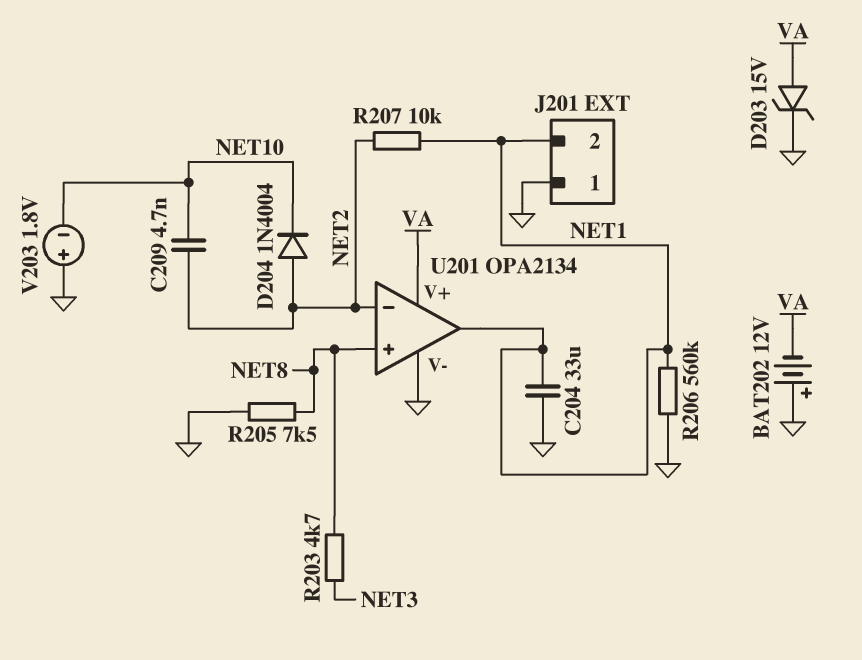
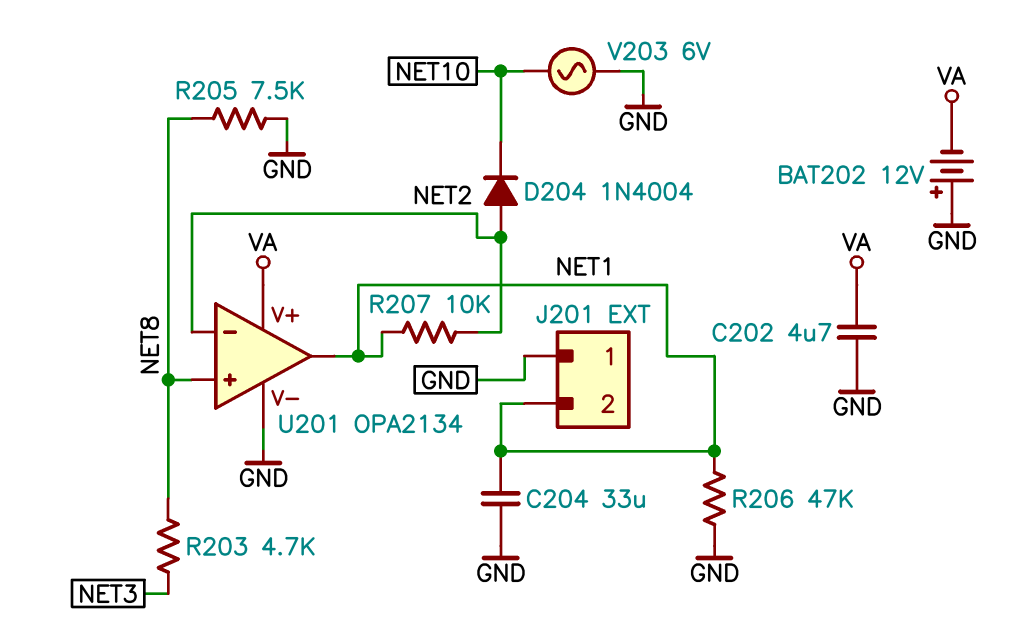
C202: none -> 4.7uF (GND, VA)
C209: 4.7nF (NET2, NET10) -> none
D203: zener 15V (A VA, K GND) -> none
R206: 560k (GND, NET1) -> 47k (GND, NET1)
V203: 1.8V (plus GND, minus NET10) -> AC 6V (GND, NET10)

